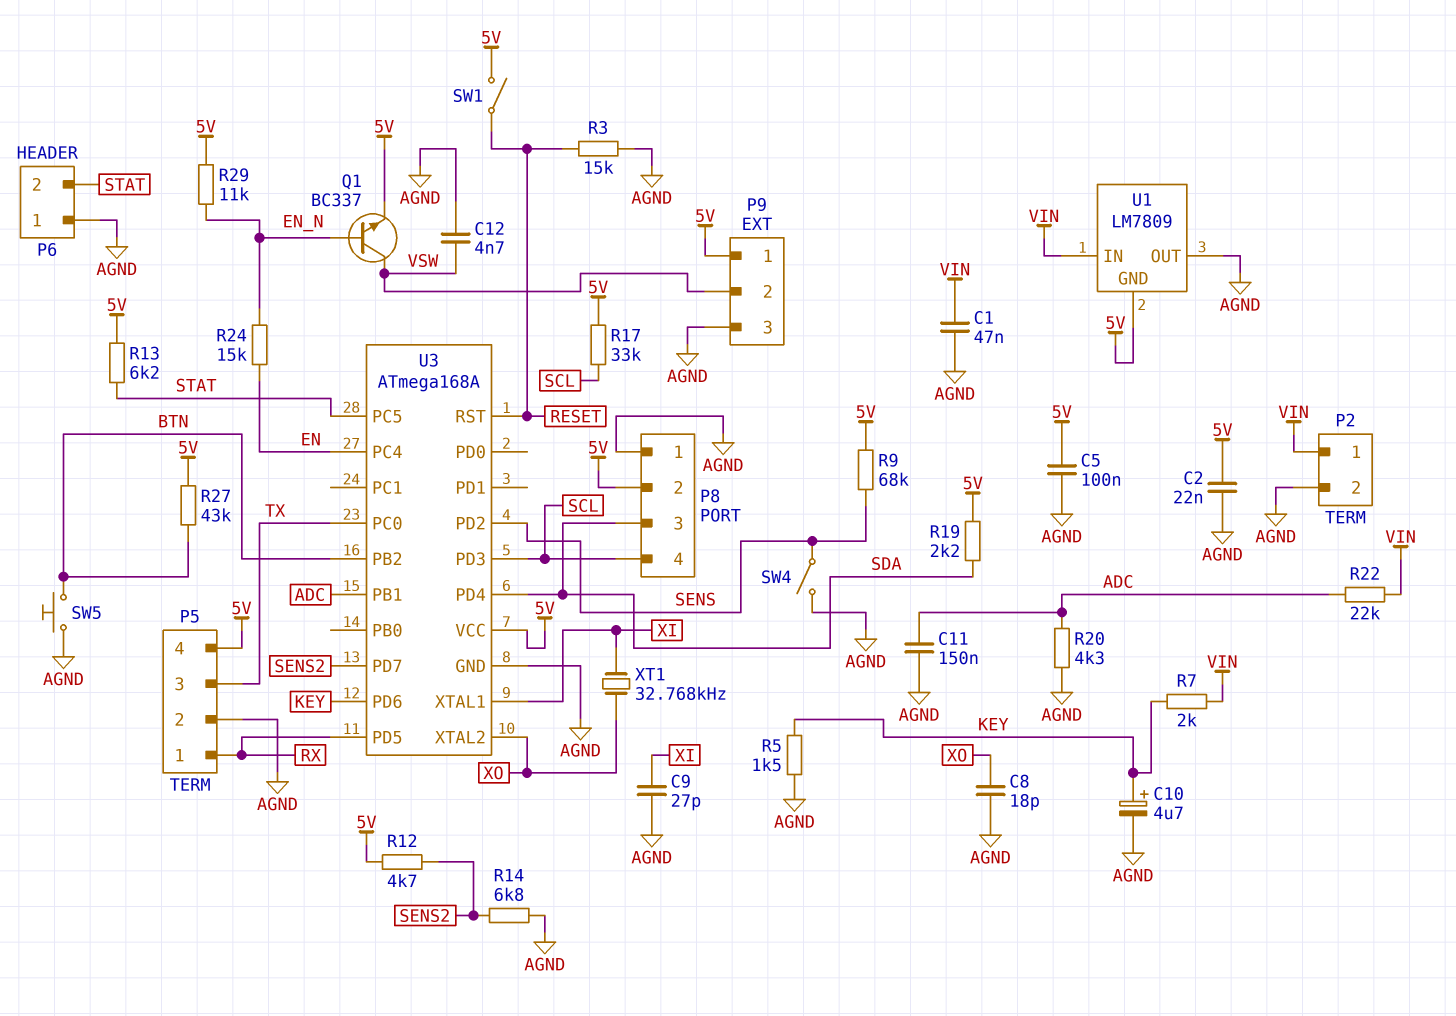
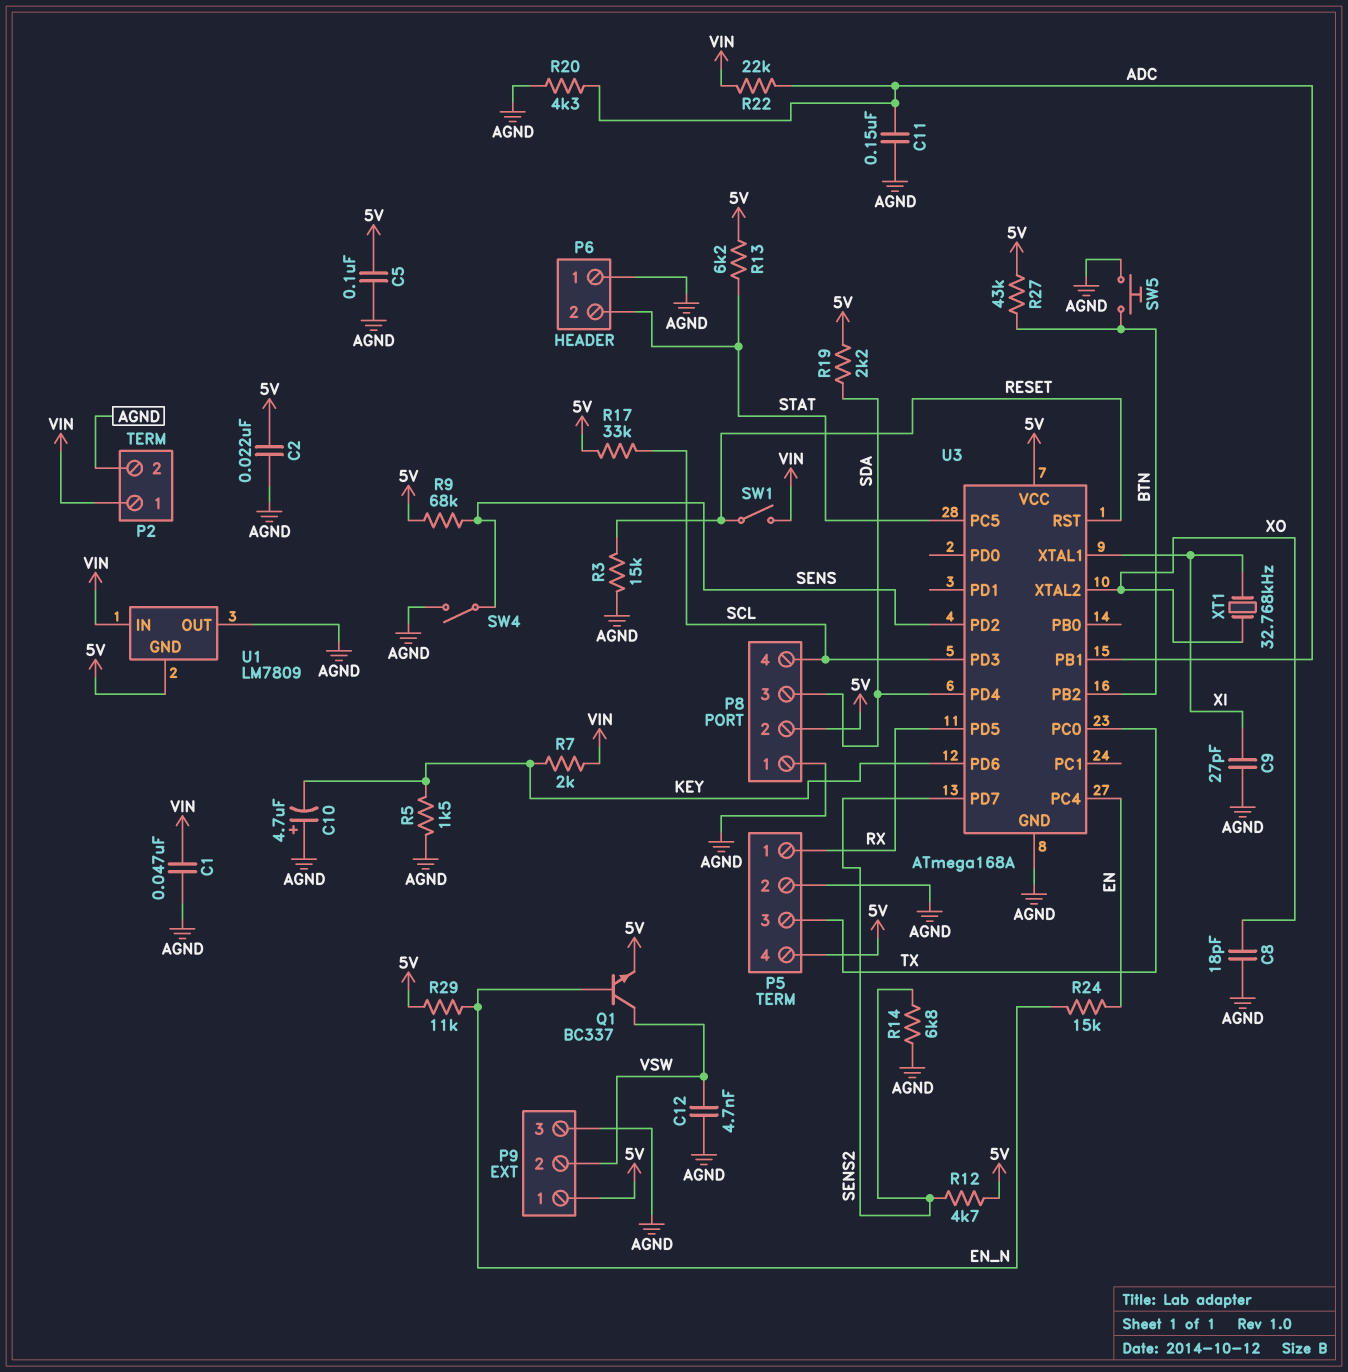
C10: 4.7uF (plus KEY, minus AGND) -> 4.7uF (plus AGND, minus KEY)
SW1: switch (5V, RESET) -> switch (RESET, VIN)

